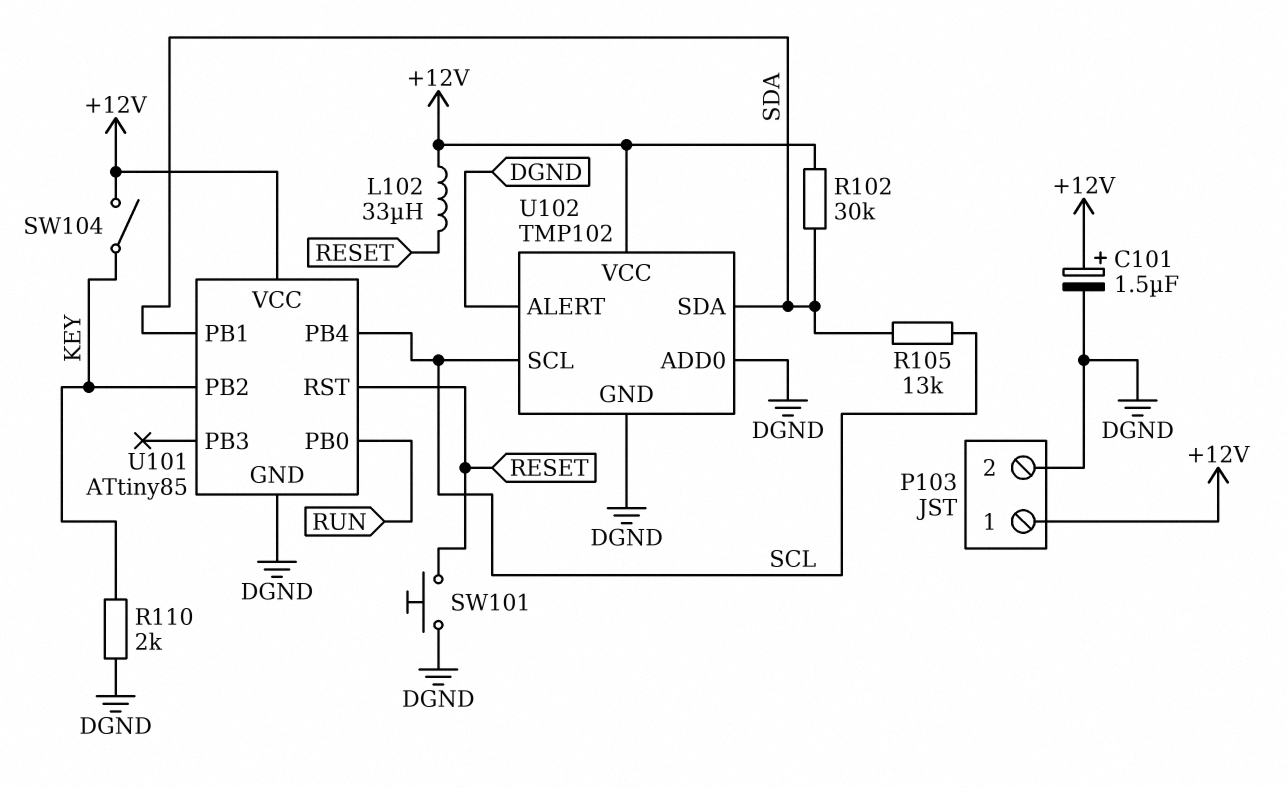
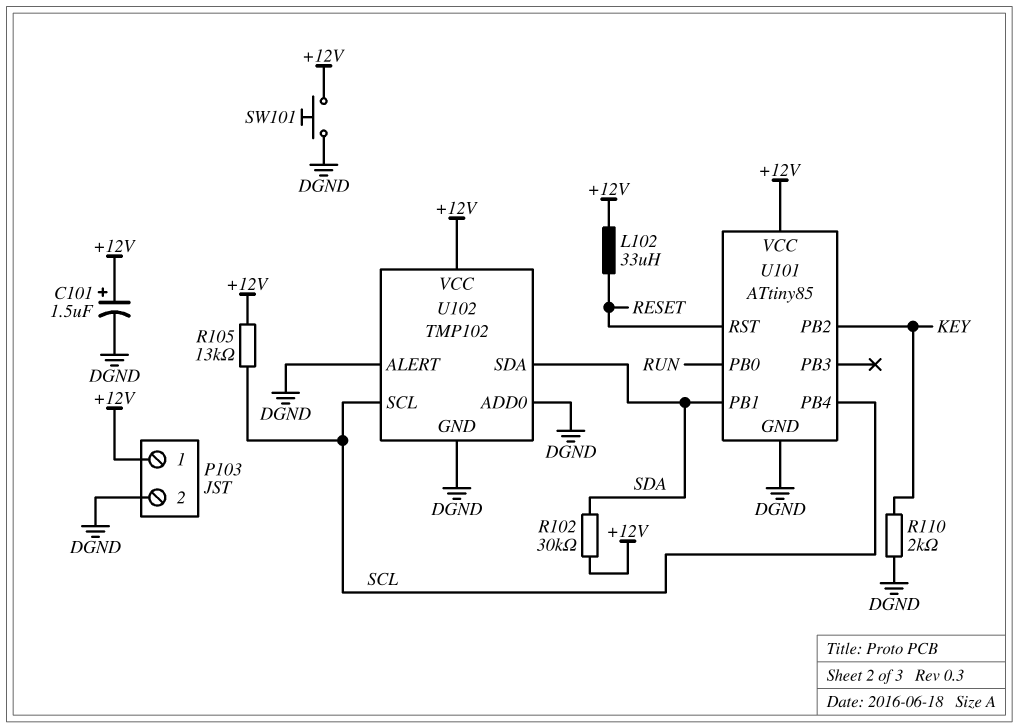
R105: 13k (SCL, SDA) -> 13k (+12V, SCL)
SW101: button (DGND, RESET) -> button (+12V, DGND)
SW104: switch (+12V, KEY) -> none

